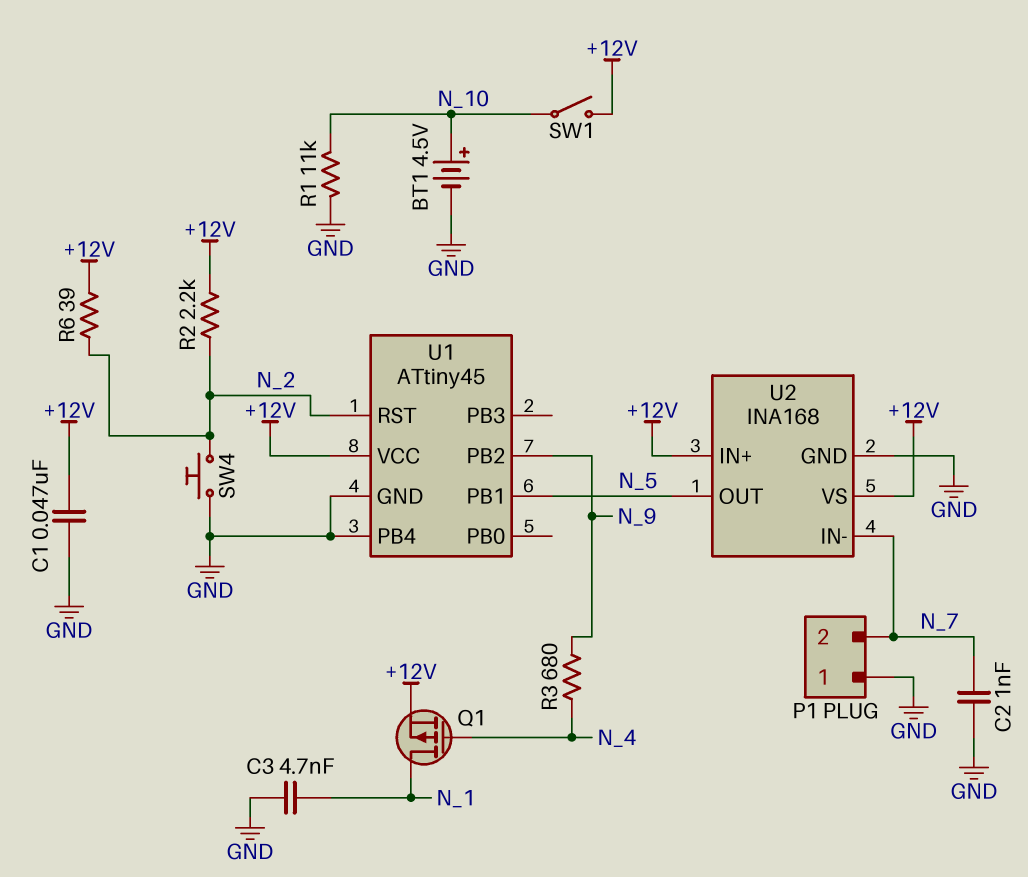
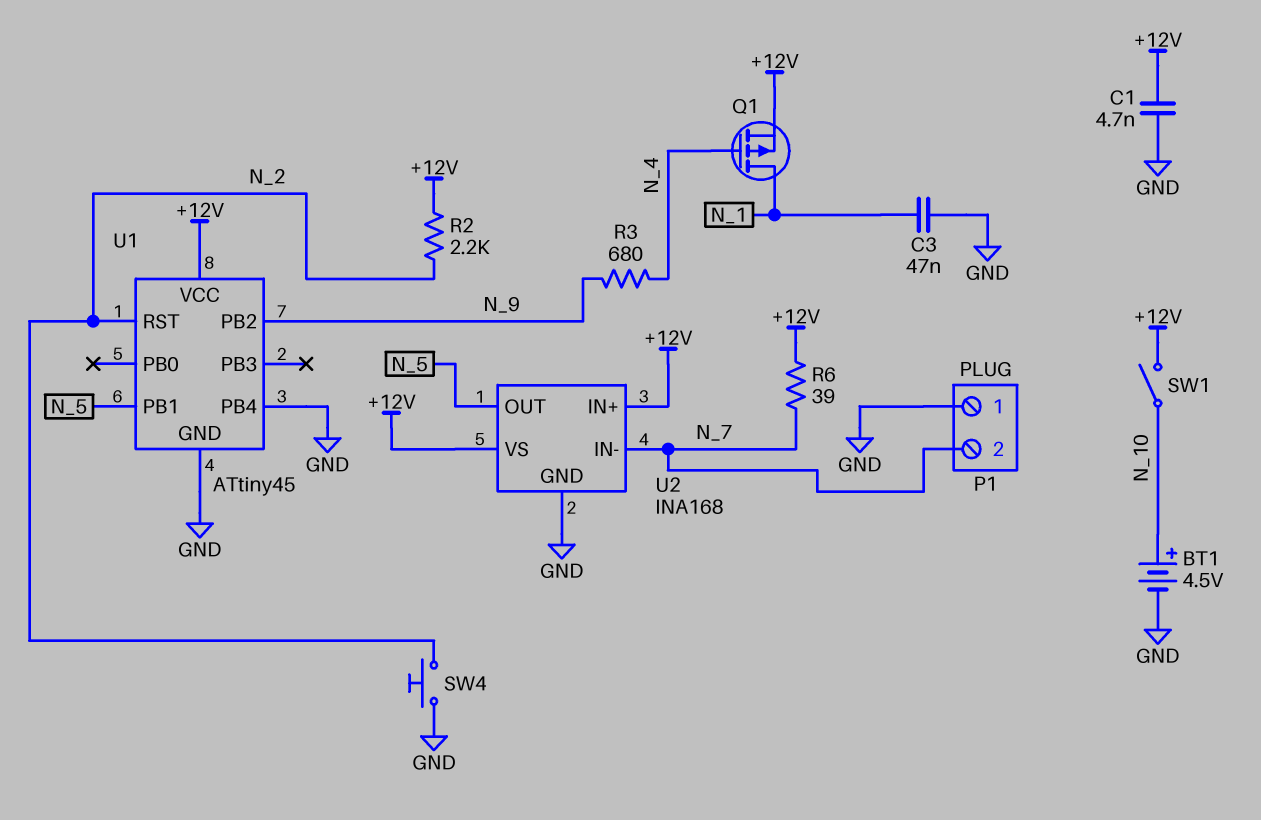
C1: 47nF (+12V, GND) -> 4.7nF (+12V, GND)
C2: 1nF (GND, N_7) -> none
C3: 4.7nF (GND, N_1) -> 47nF (GND, N_1)
R1: 11k (GND, N_10) -> none
R6: 39 (+12V, N_2) -> 39 (+12V, N_7)

